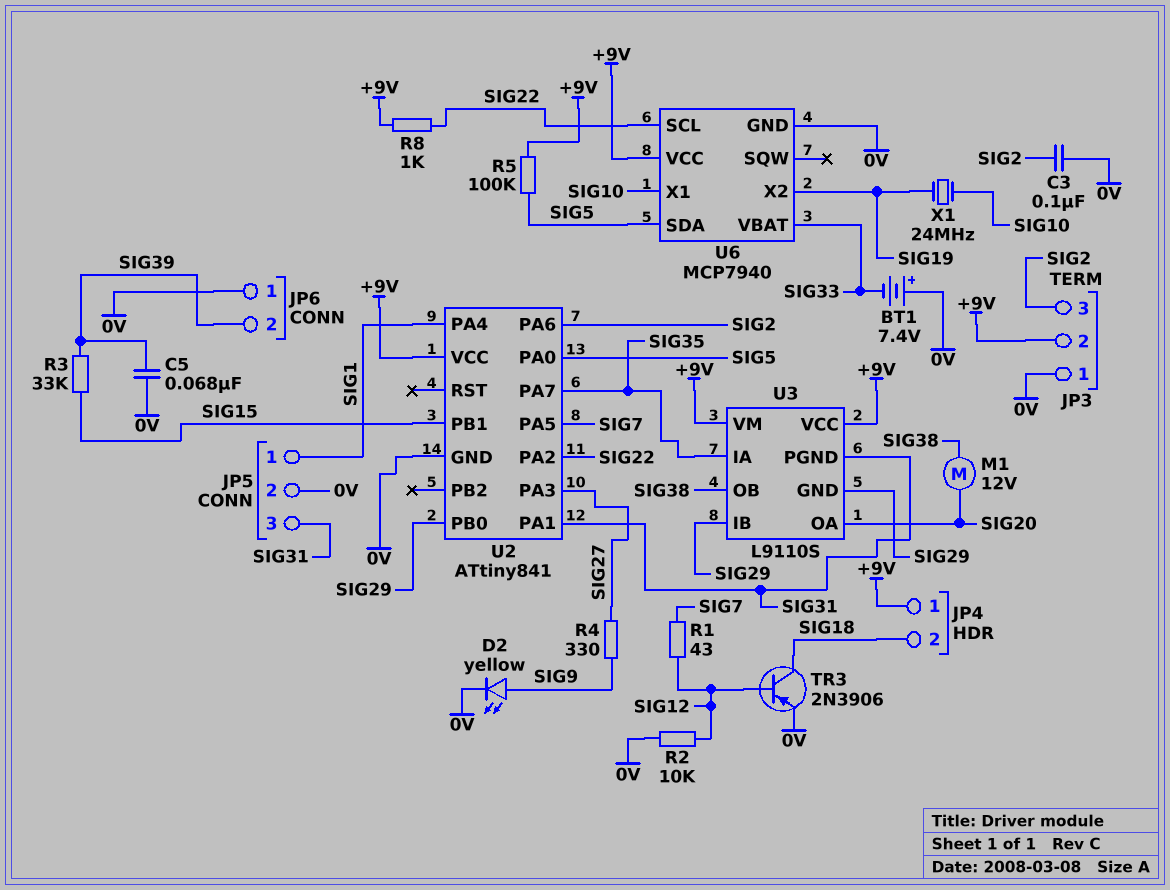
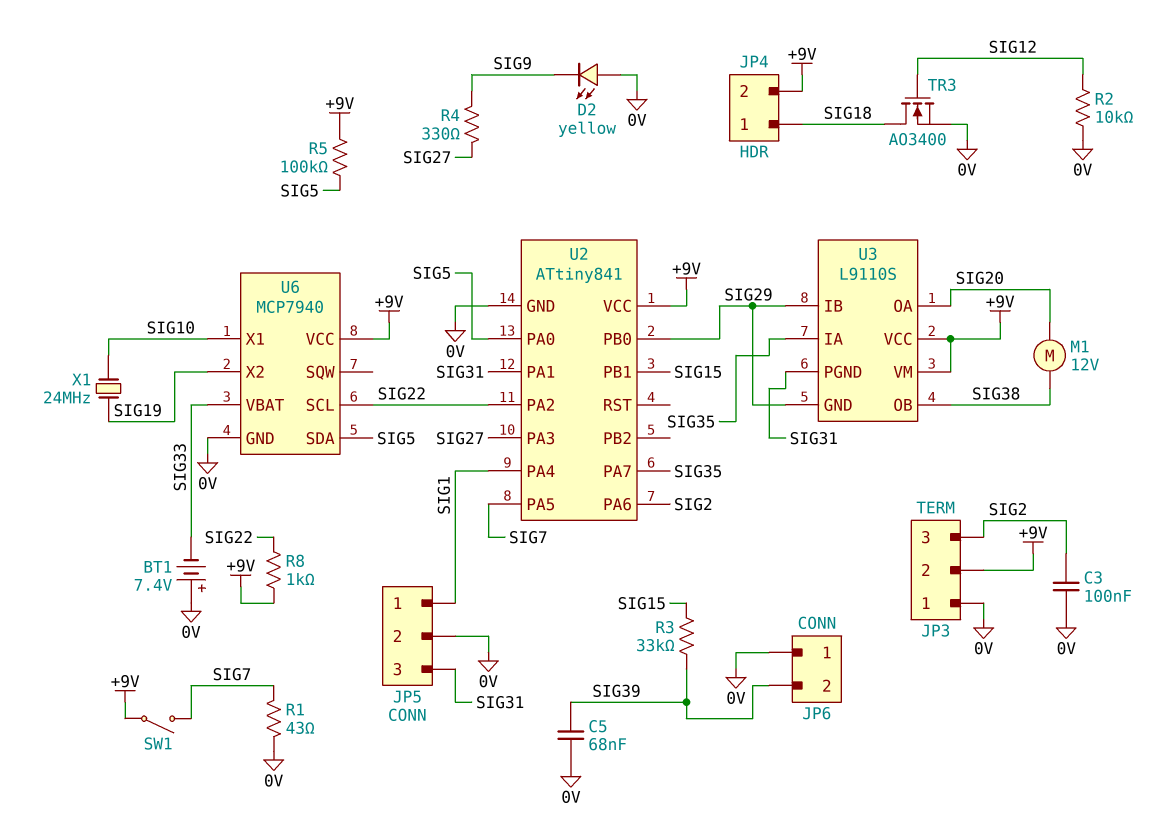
D2: LED yellow (A SIG9, K 0V) -> LED yellow (A 0V, K SIG9)
JP4 pin 1: +9V -> SIG18
JP4 pin 2: SIG18 -> +9V
R1: 43 (SIG7, SIG12) -> 43 (0V, SIG7)
SW1: none -> switch (+9V, SIG7)
TR3: PNP 2N3906 (B SIG12, C SIG18, E 0V) -> NMOS AO3400 (G SIG12, D SIG18, S 0V)

